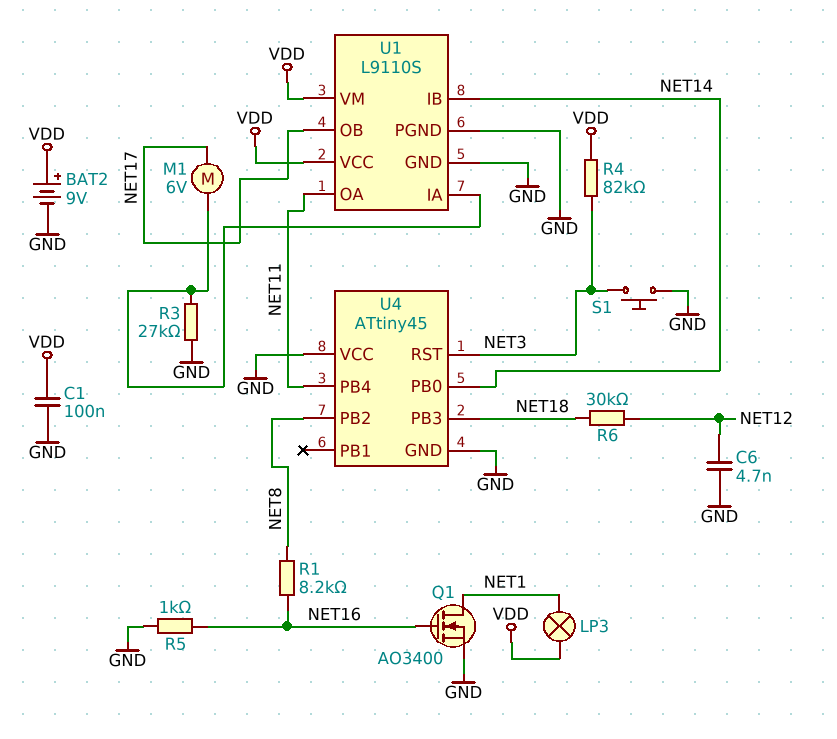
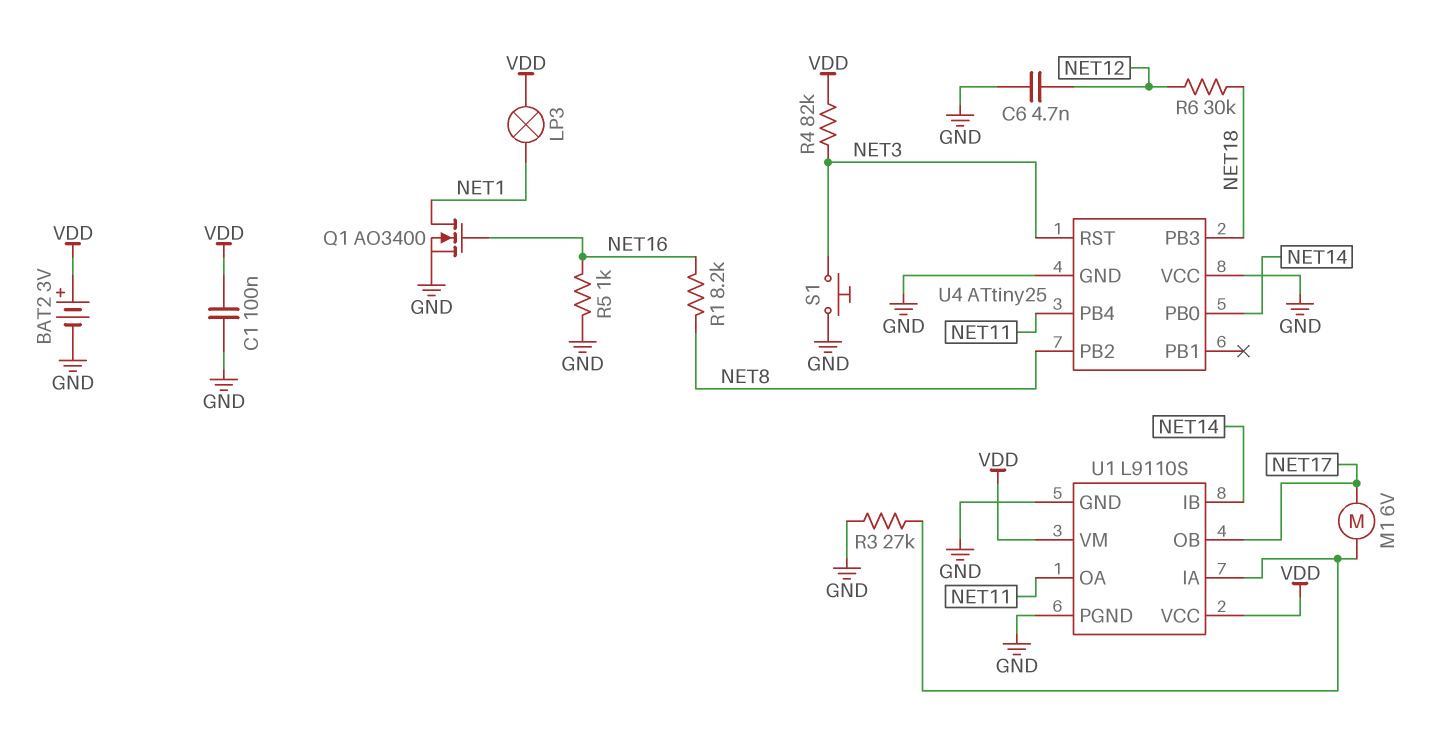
BAT2: 9V (plus VDD, minus GND) -> 3V (plus VDD, minus GND)
U4: ATtiny45 -> ATtiny25

